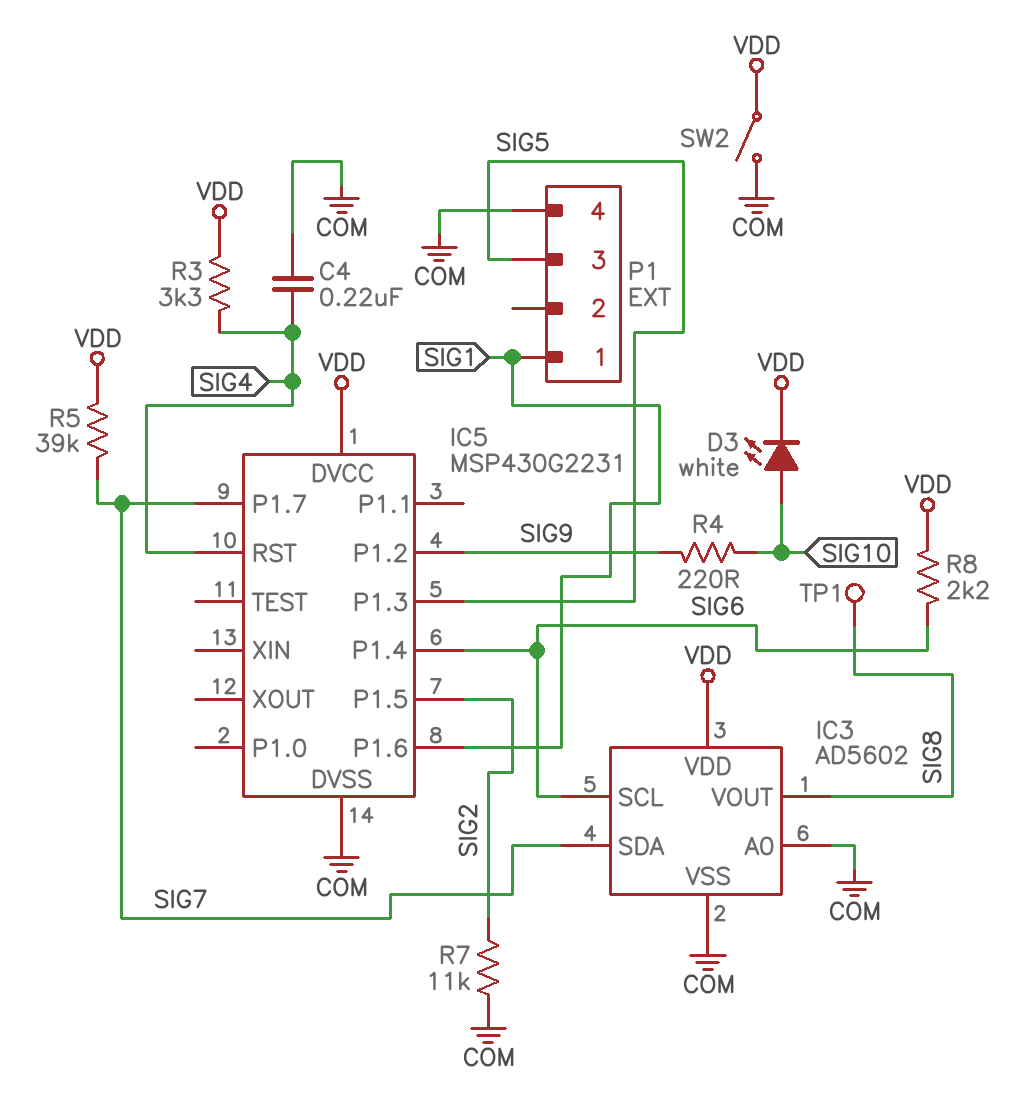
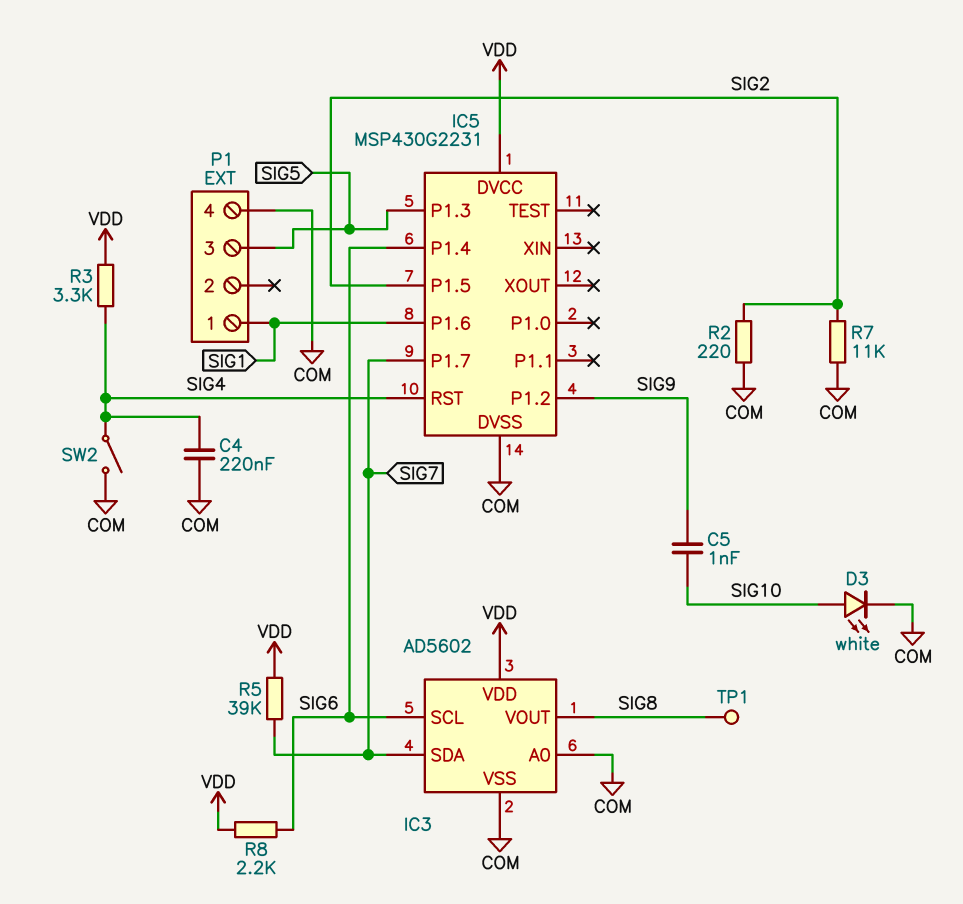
C5: none -> 1nF (SIG9, SIG10)
D3: LED white (A SIG10, K VDD) -> LED white (A SIG10, K COM)
R2: none -> 220 (COM, SIG2)
R4: 220 (SIG9, SIG10) -> none
SW2: switch (COM, VDD) -> switch (COM, SIG4)

